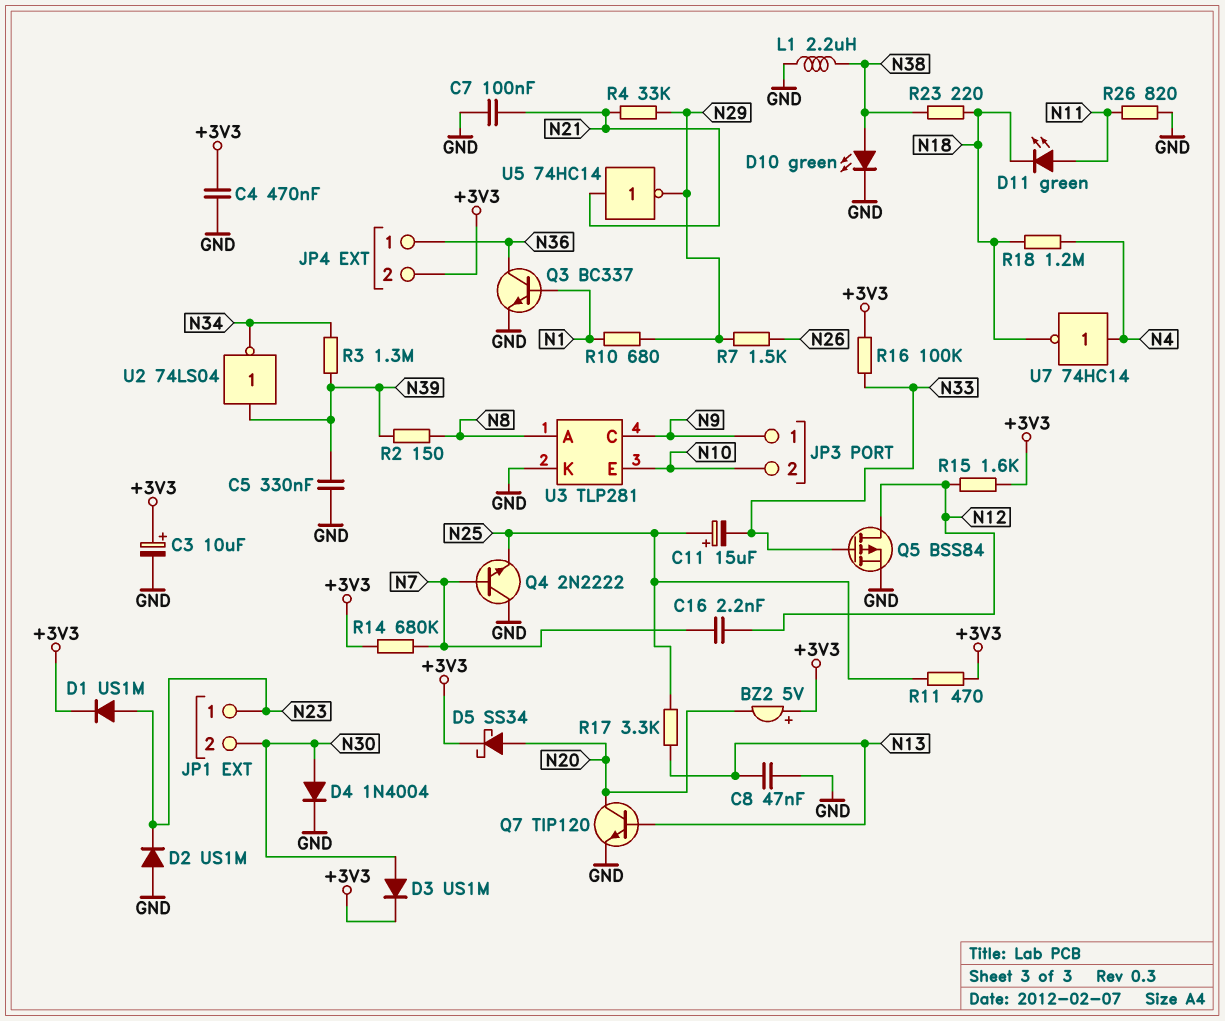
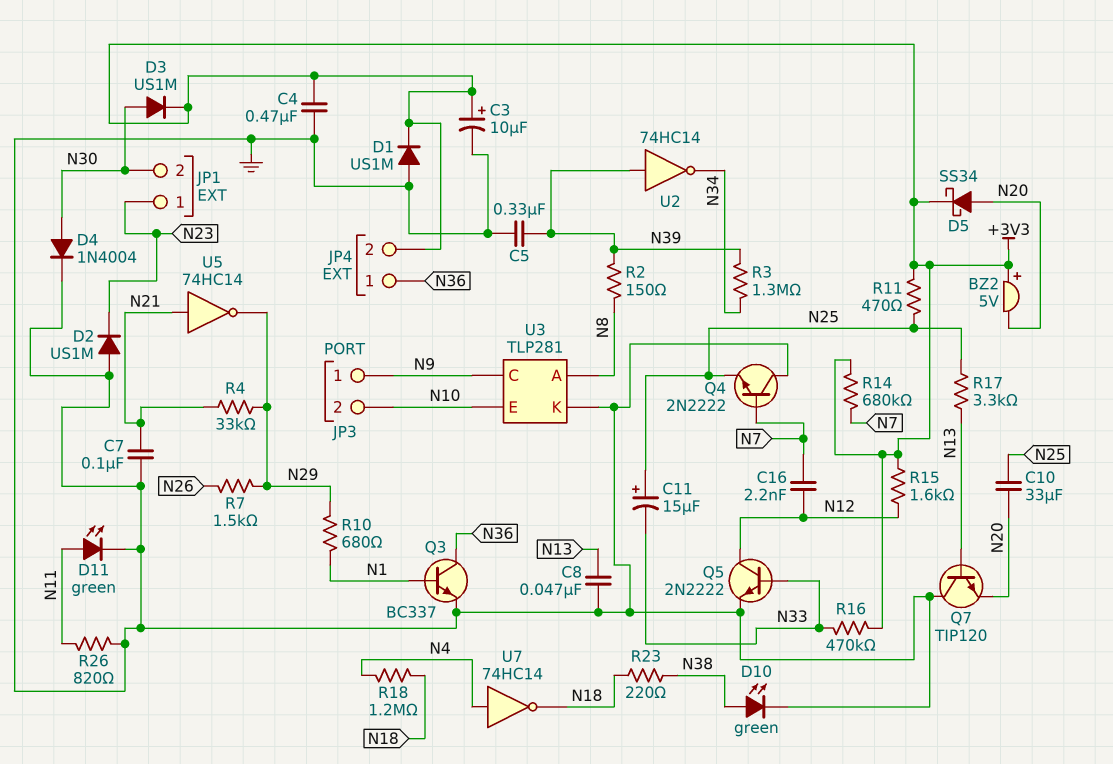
C10: none -> 33uF (N20, N25)
D1: diode US1M (A N23, K +3V3) -> diode US1M (A GND, K +3V3)
D11: LED green (A N11, K N18) -> LED green (A N11, K GND)
L1: 2.2uH (GND, N38) -> none
Q5: PMOS BSS84 (G N33, D N12, S GND) -> NPN 2N2222 (B N33, C N12, E GND)
Q7: NPN TIP120 (B N13, C N20, E GND) -> NPN TIP120 (B N13, C GND, E N20)
R16: 100k (+3V3, N33) -> 470k (+3V3, N33)
U2: NOT 74LS04 (in N39, out N34) -> NOT 74HC14 (in N39, out N34)

